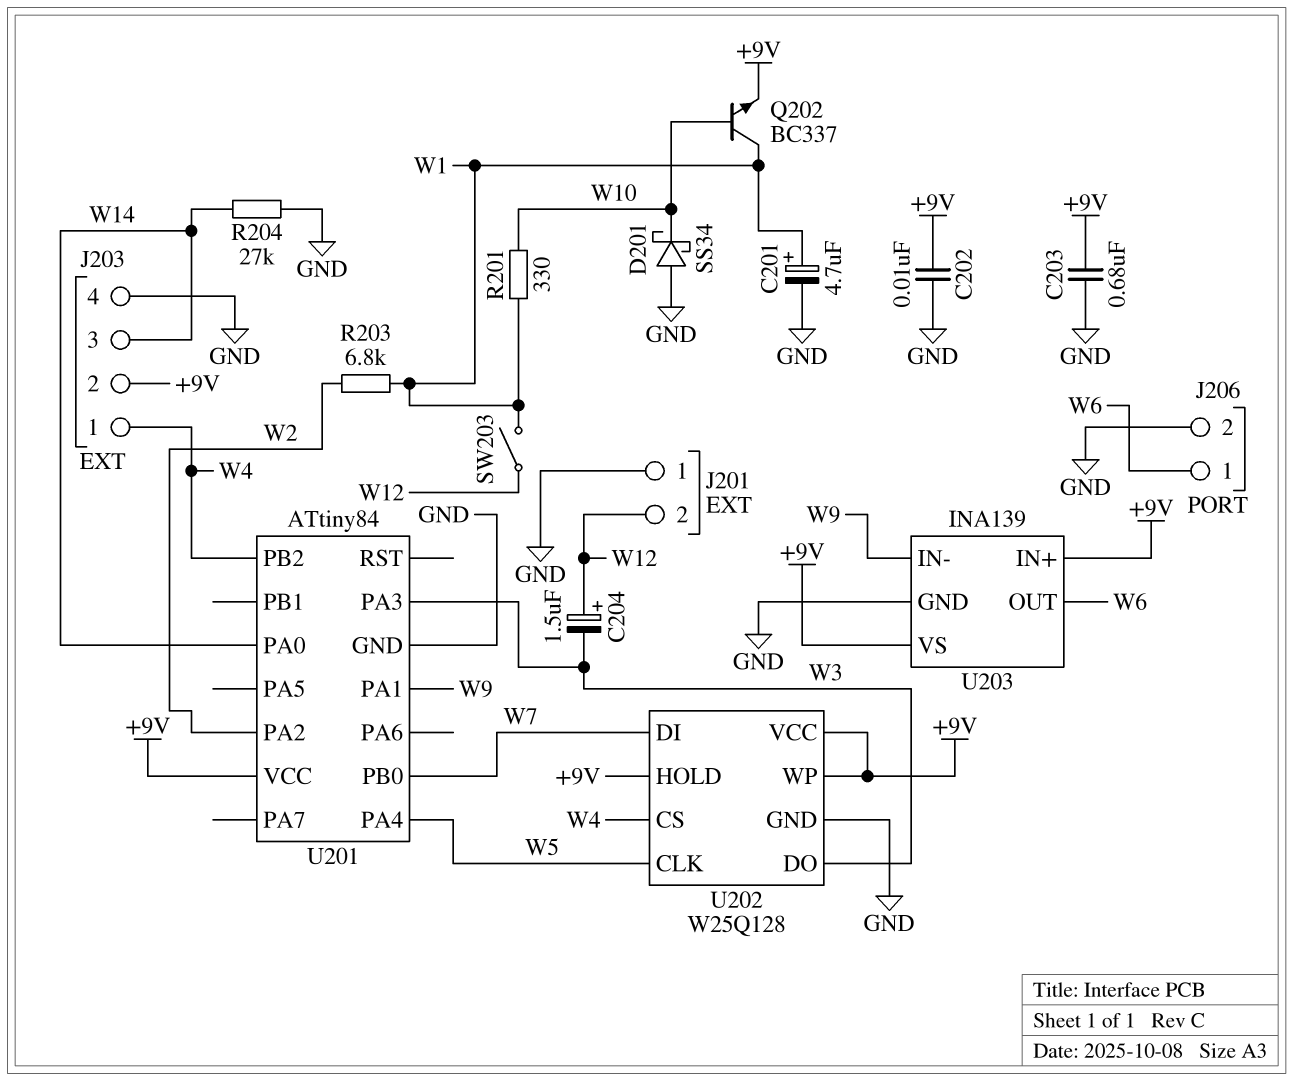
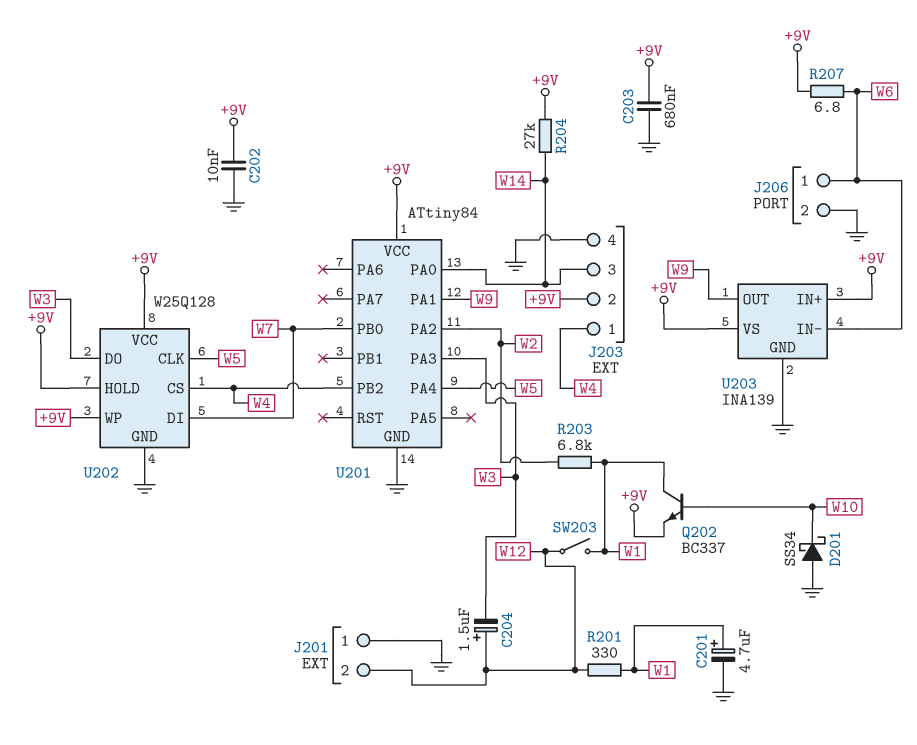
R201: 330 (W1, W10) -> 330 (W1, W12)
R204: 27k (GND, W14) -> 27k (+9V, W14)
R207: none -> 6.8 (+9V, W6)
U203 pin IN-: W9 -> W6
U203 pin OUT: W6 -> W9

